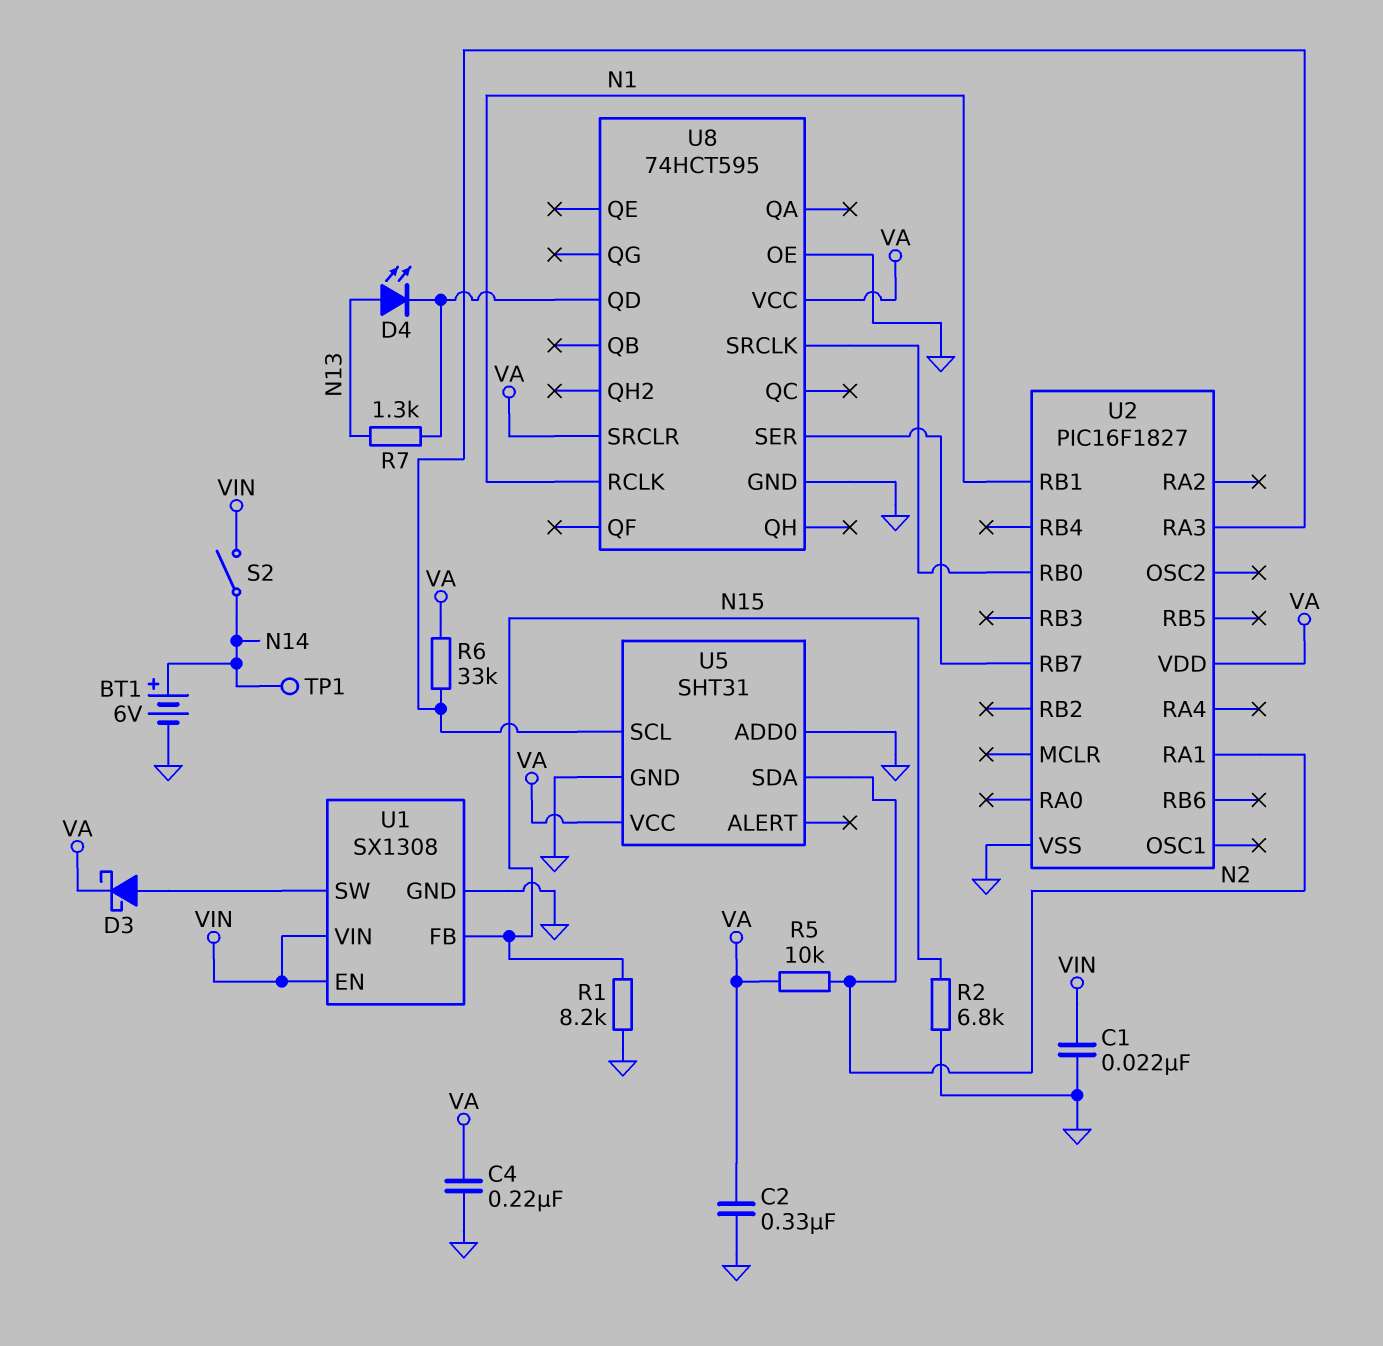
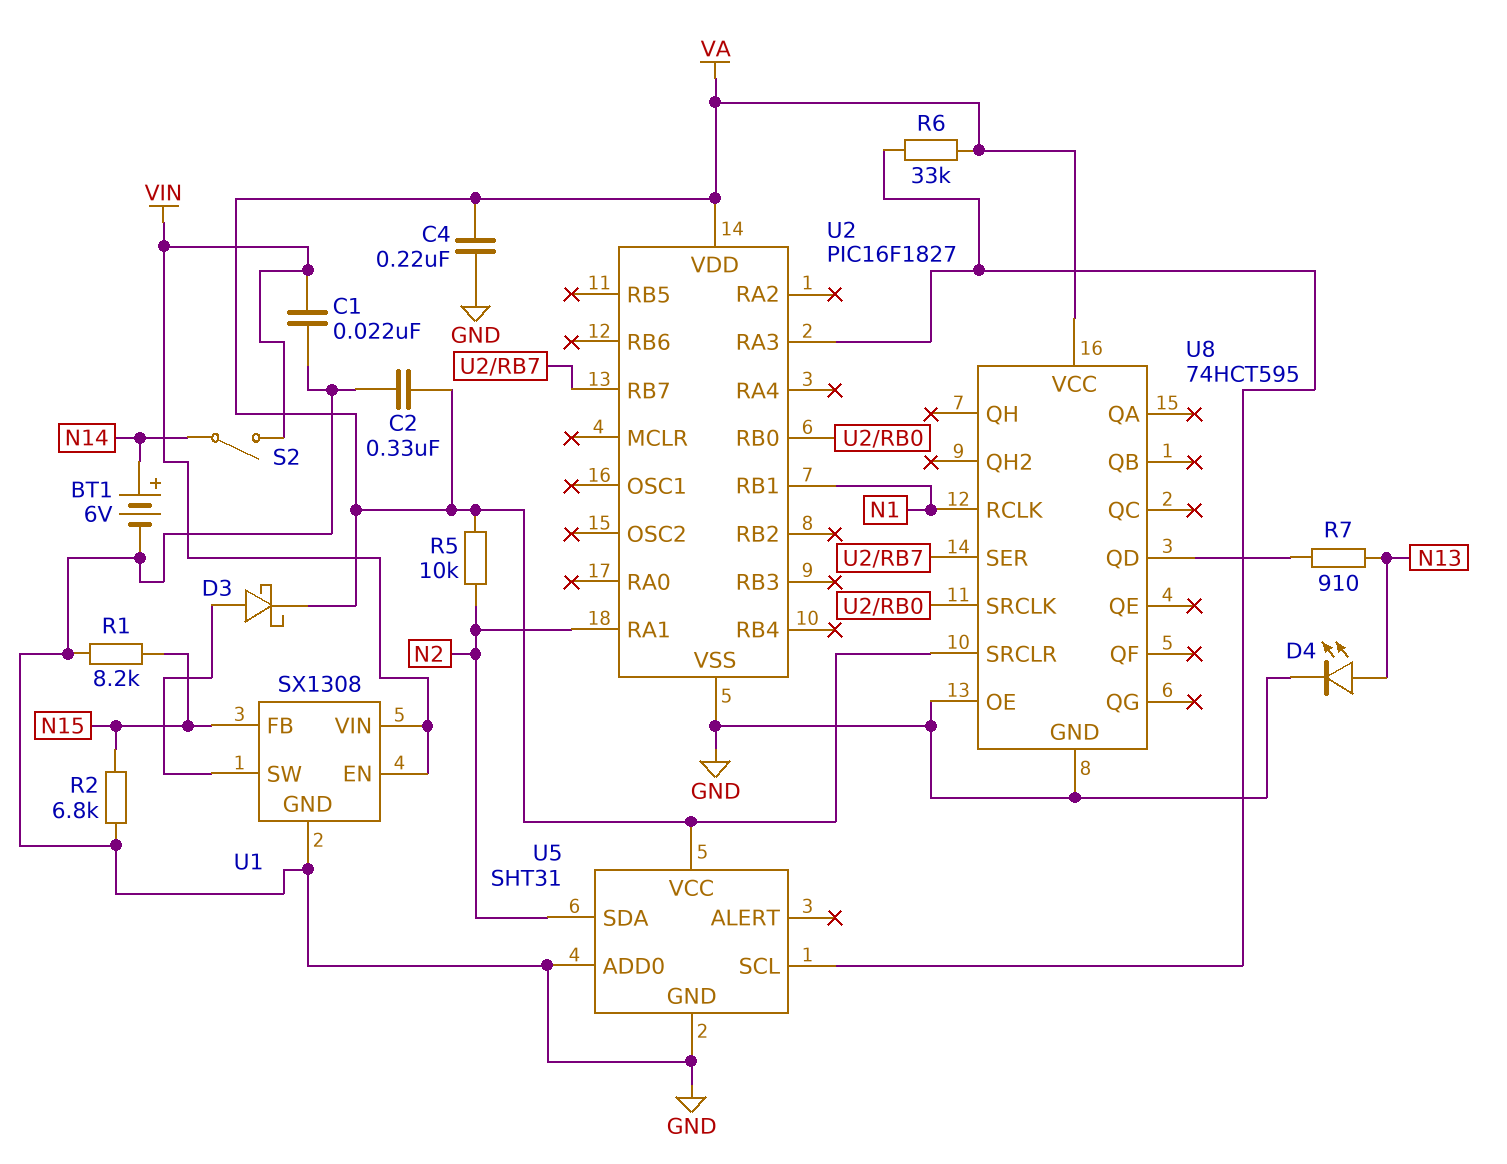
D4: LED (A N13, K U8/QD) -> LED (A N13, K GND)
R7: 1.3k (N13, U8/QD) -> 910 (N13, U8/QD)
TP1: test point (N14) -> none

